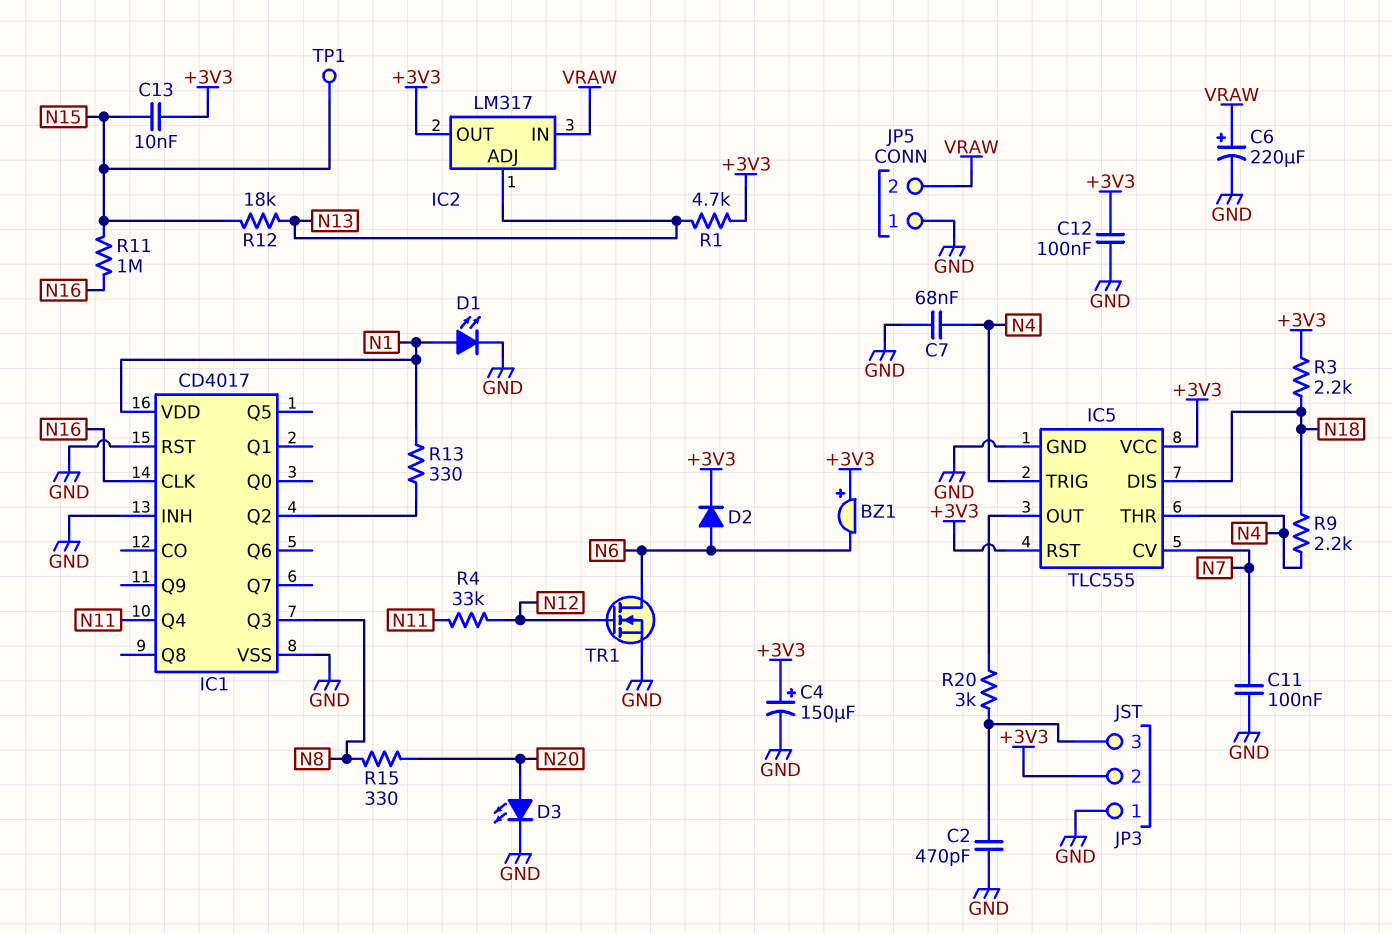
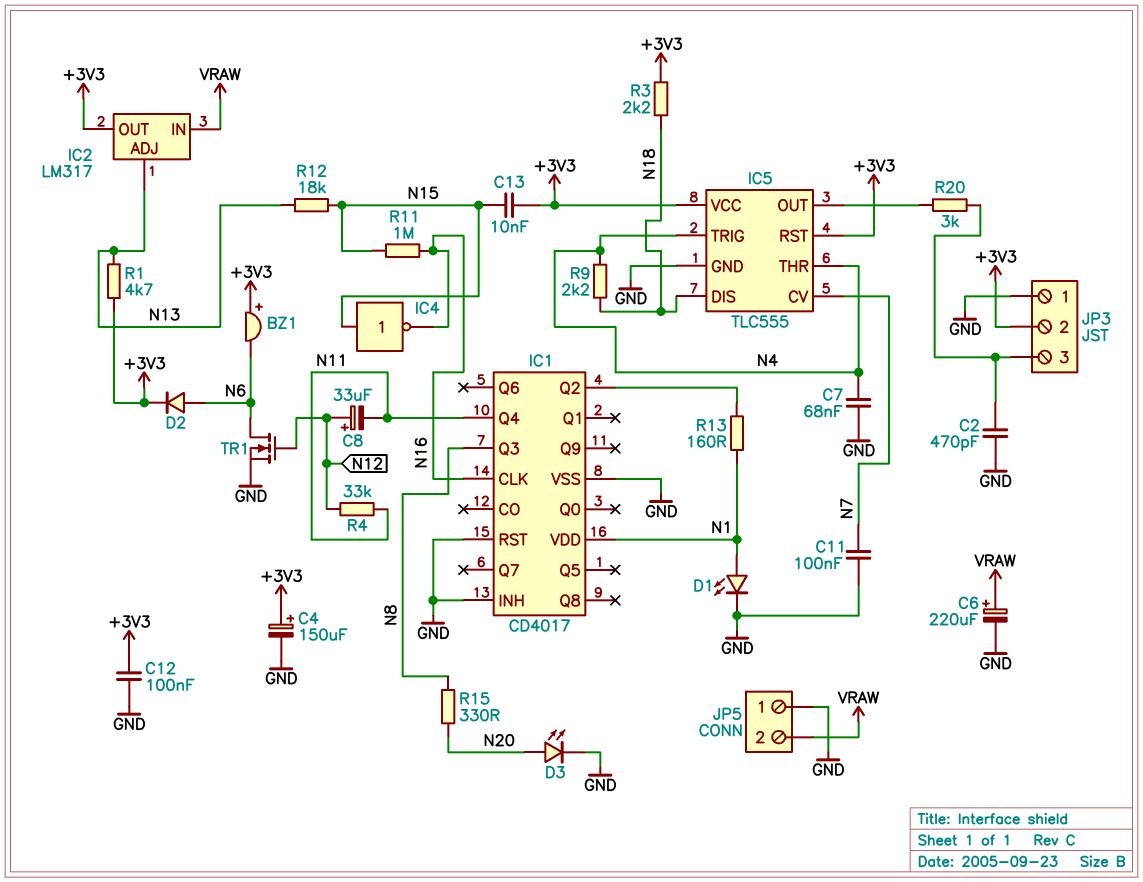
C8: none -> 33uF (plus N12, minus N11)
IC4: none -> NOT (in N15, out N16)
R13: 330 (IC1/Q2, N1) -> 160 (IC1/Q2, N1)
TP1: test point (N15) -> none

